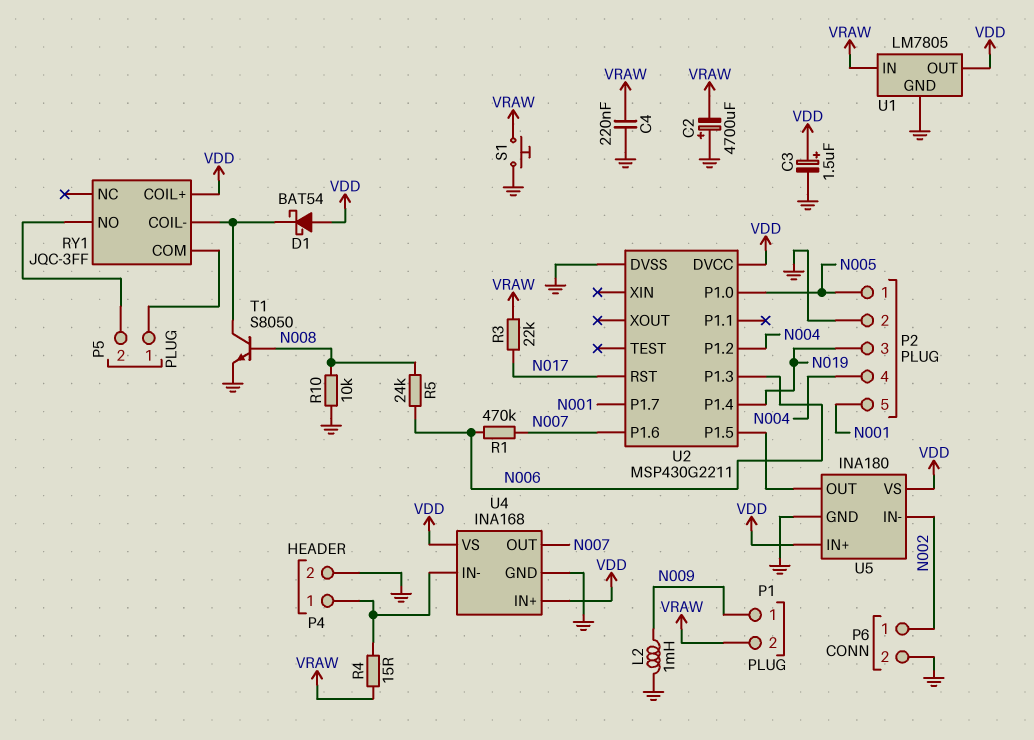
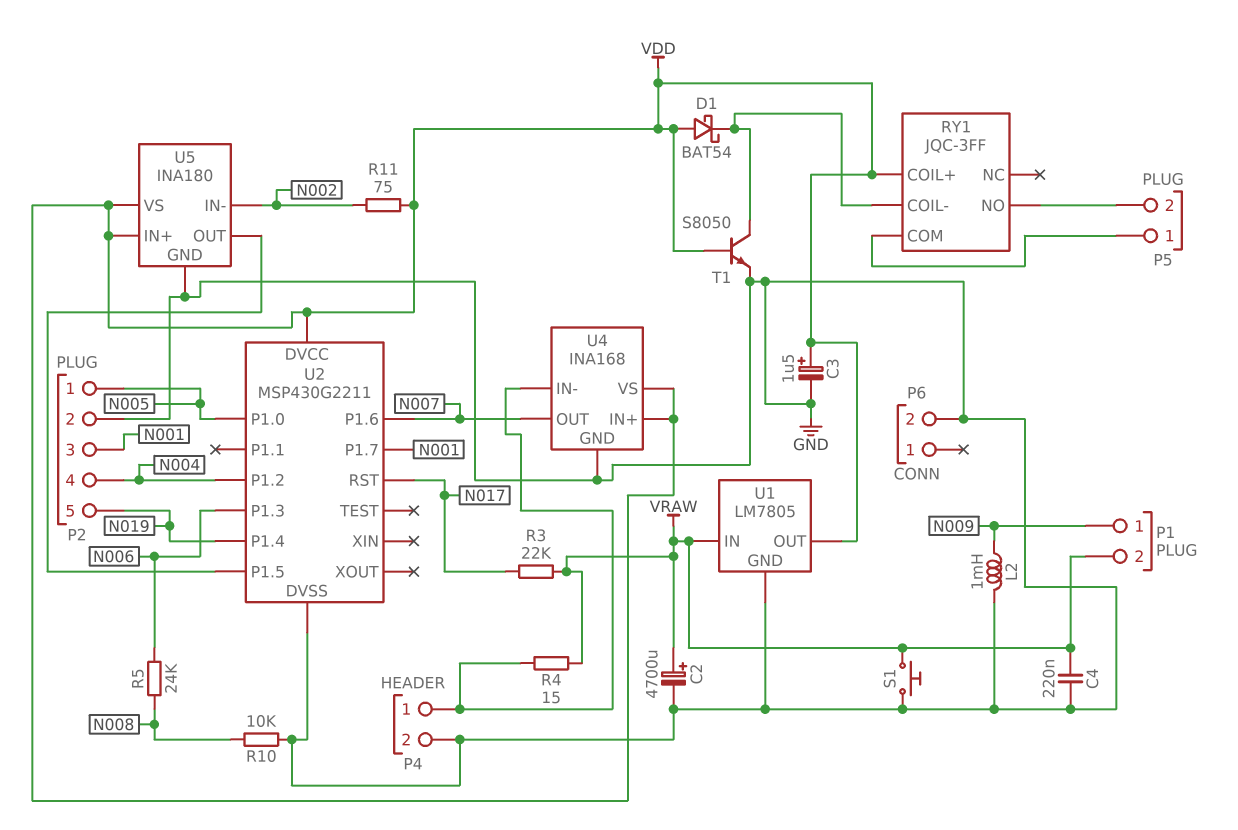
C2: 4700uF (plus GND, minus VRAW) -> 4700uF (plus VRAW, minus GND)
P2 pin 3: N019 -> N001
P2 pin 5: N001 -> N019
P6 pin 1: N002 -> none
R1: 470k (N006, N007) -> none
R11: none -> 75 (N002, VDD)
T1: NPN S8050 (B N008, C RY1/COIL-, E GND) -> NPN S8050 (B VDD, C RY1/COIL-, E GND)

